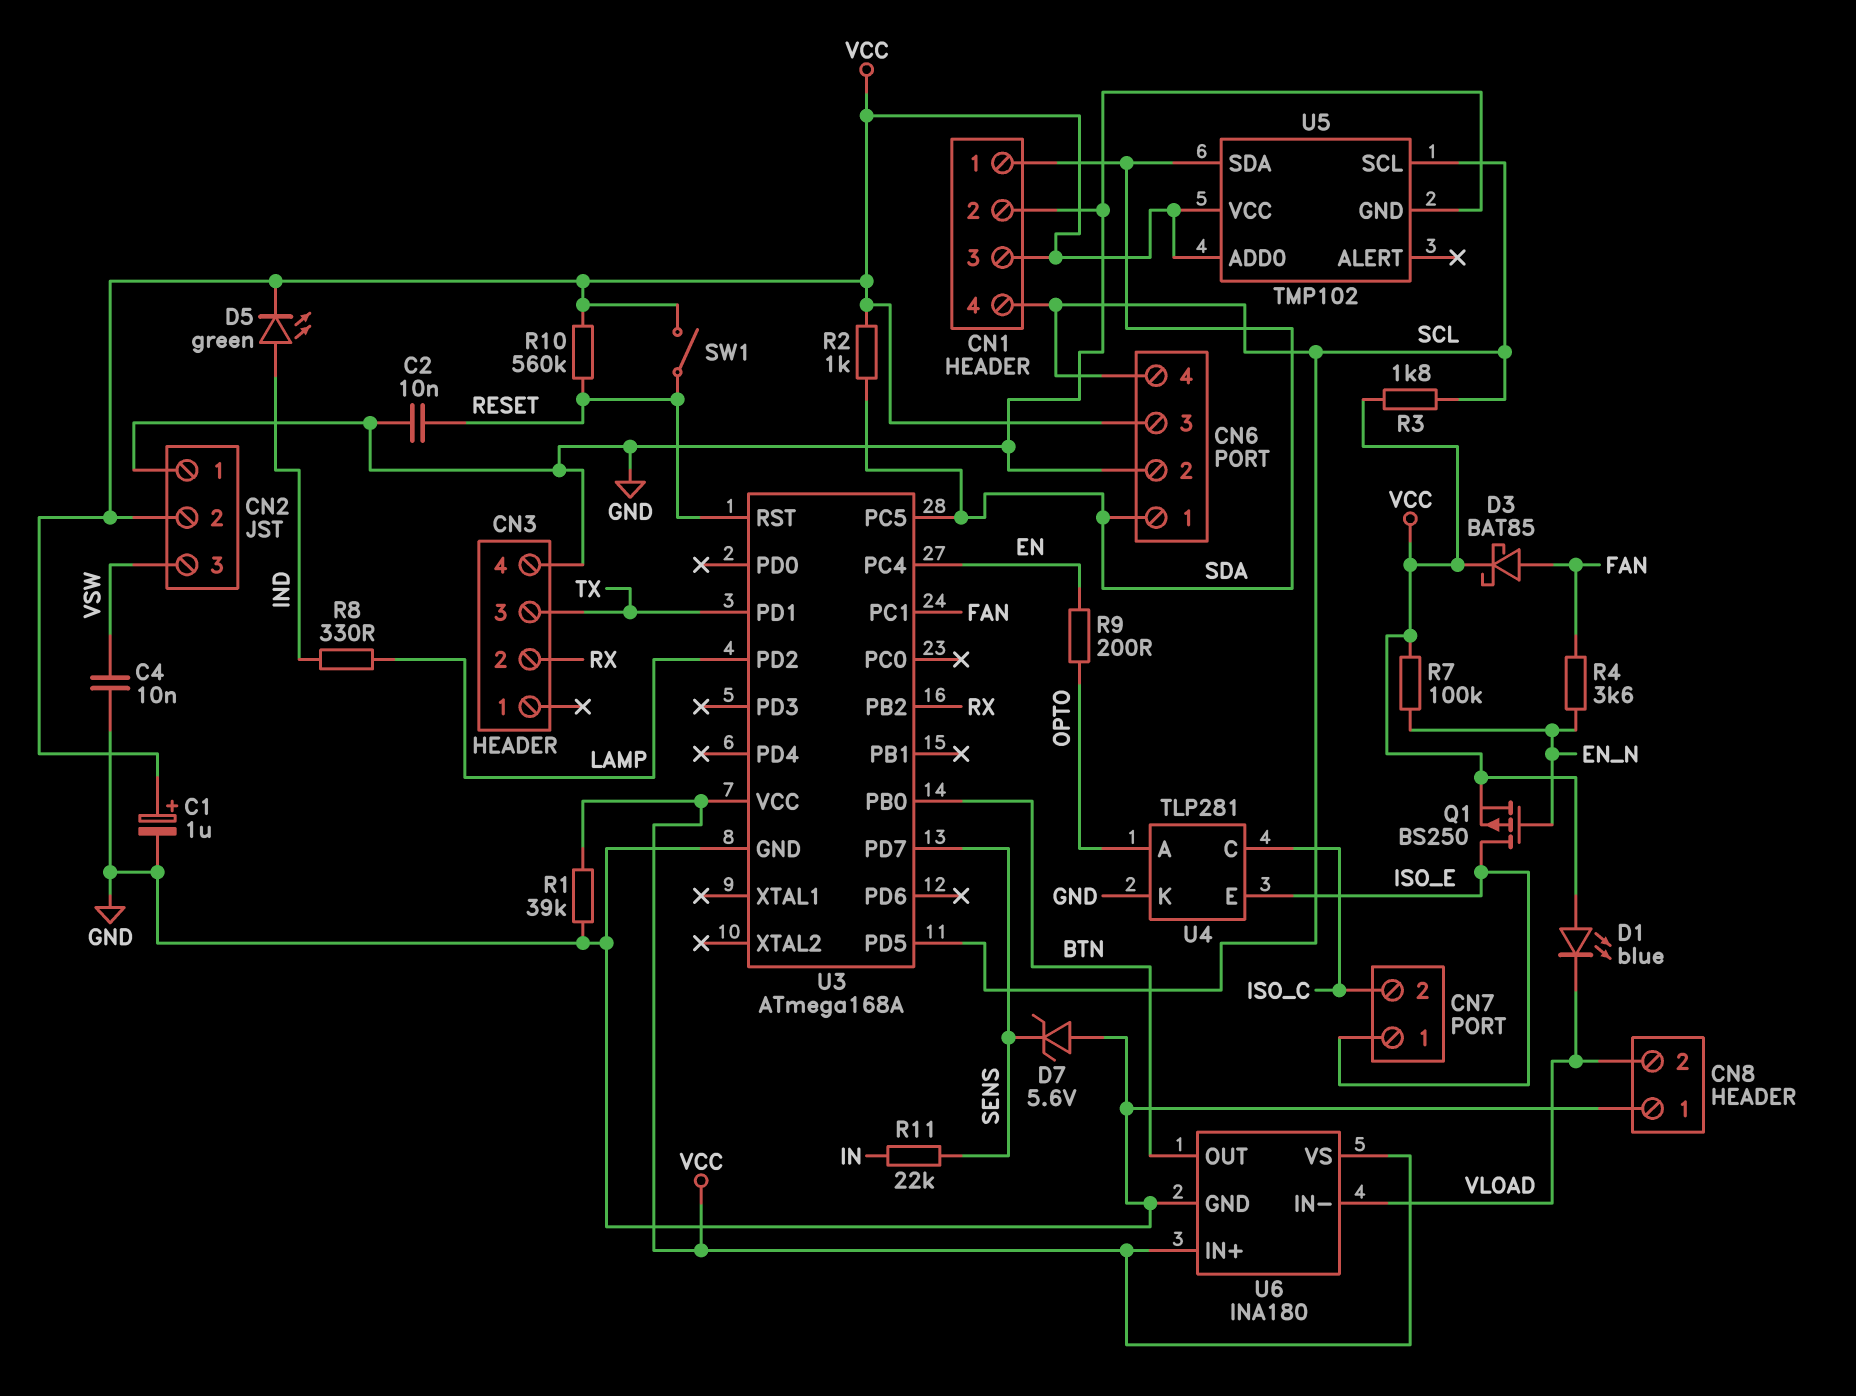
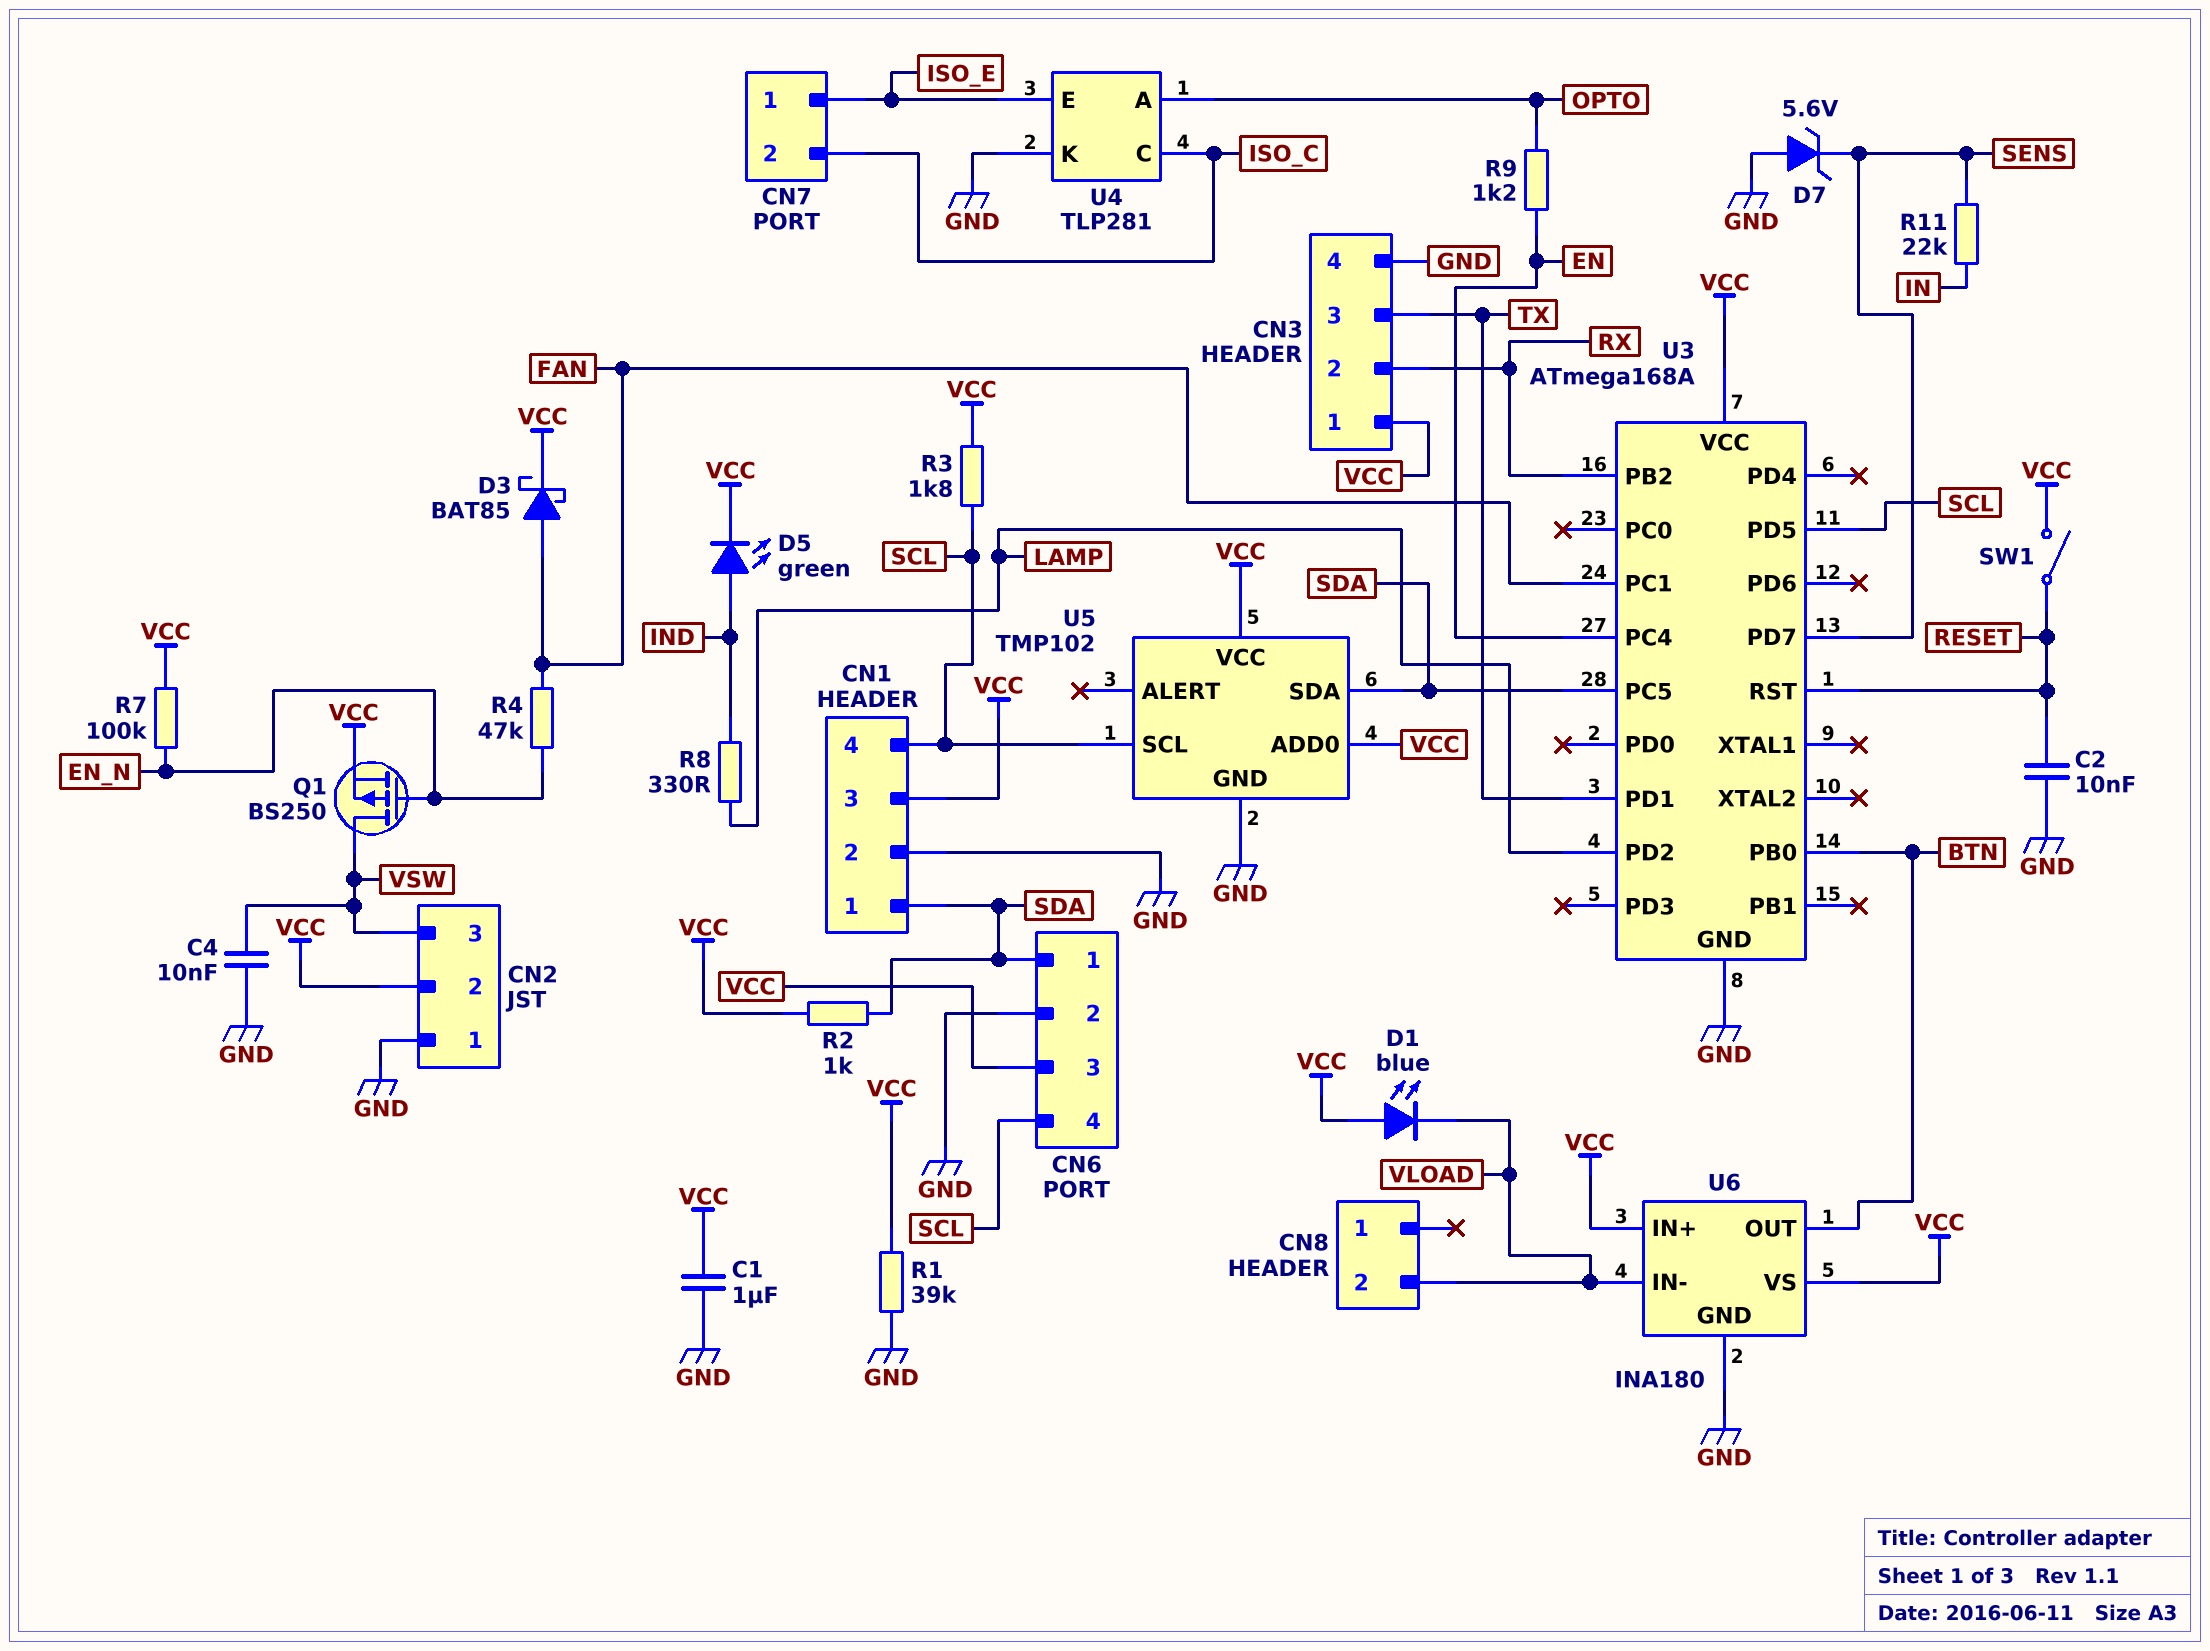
C1: 1uF (plus VCC, minus GND) -> 1uF (GND, VCC)
CN3 pin 1: none -> VCC
CN8 pin 1: GND -> none
Q1: PMOS BS250 (G EN_N, D ISO_E, S VCC) -> PMOS BS250 (G EN_N, D VSW, S VCC)
R4: 3.6k (EN_N, FAN) -> 47k (EN_N, FAN)
R9: 200 (EN, OPTO) -> 1.2k (EN, OPTO)
R10: 560k (RESET, VCC) -> none

